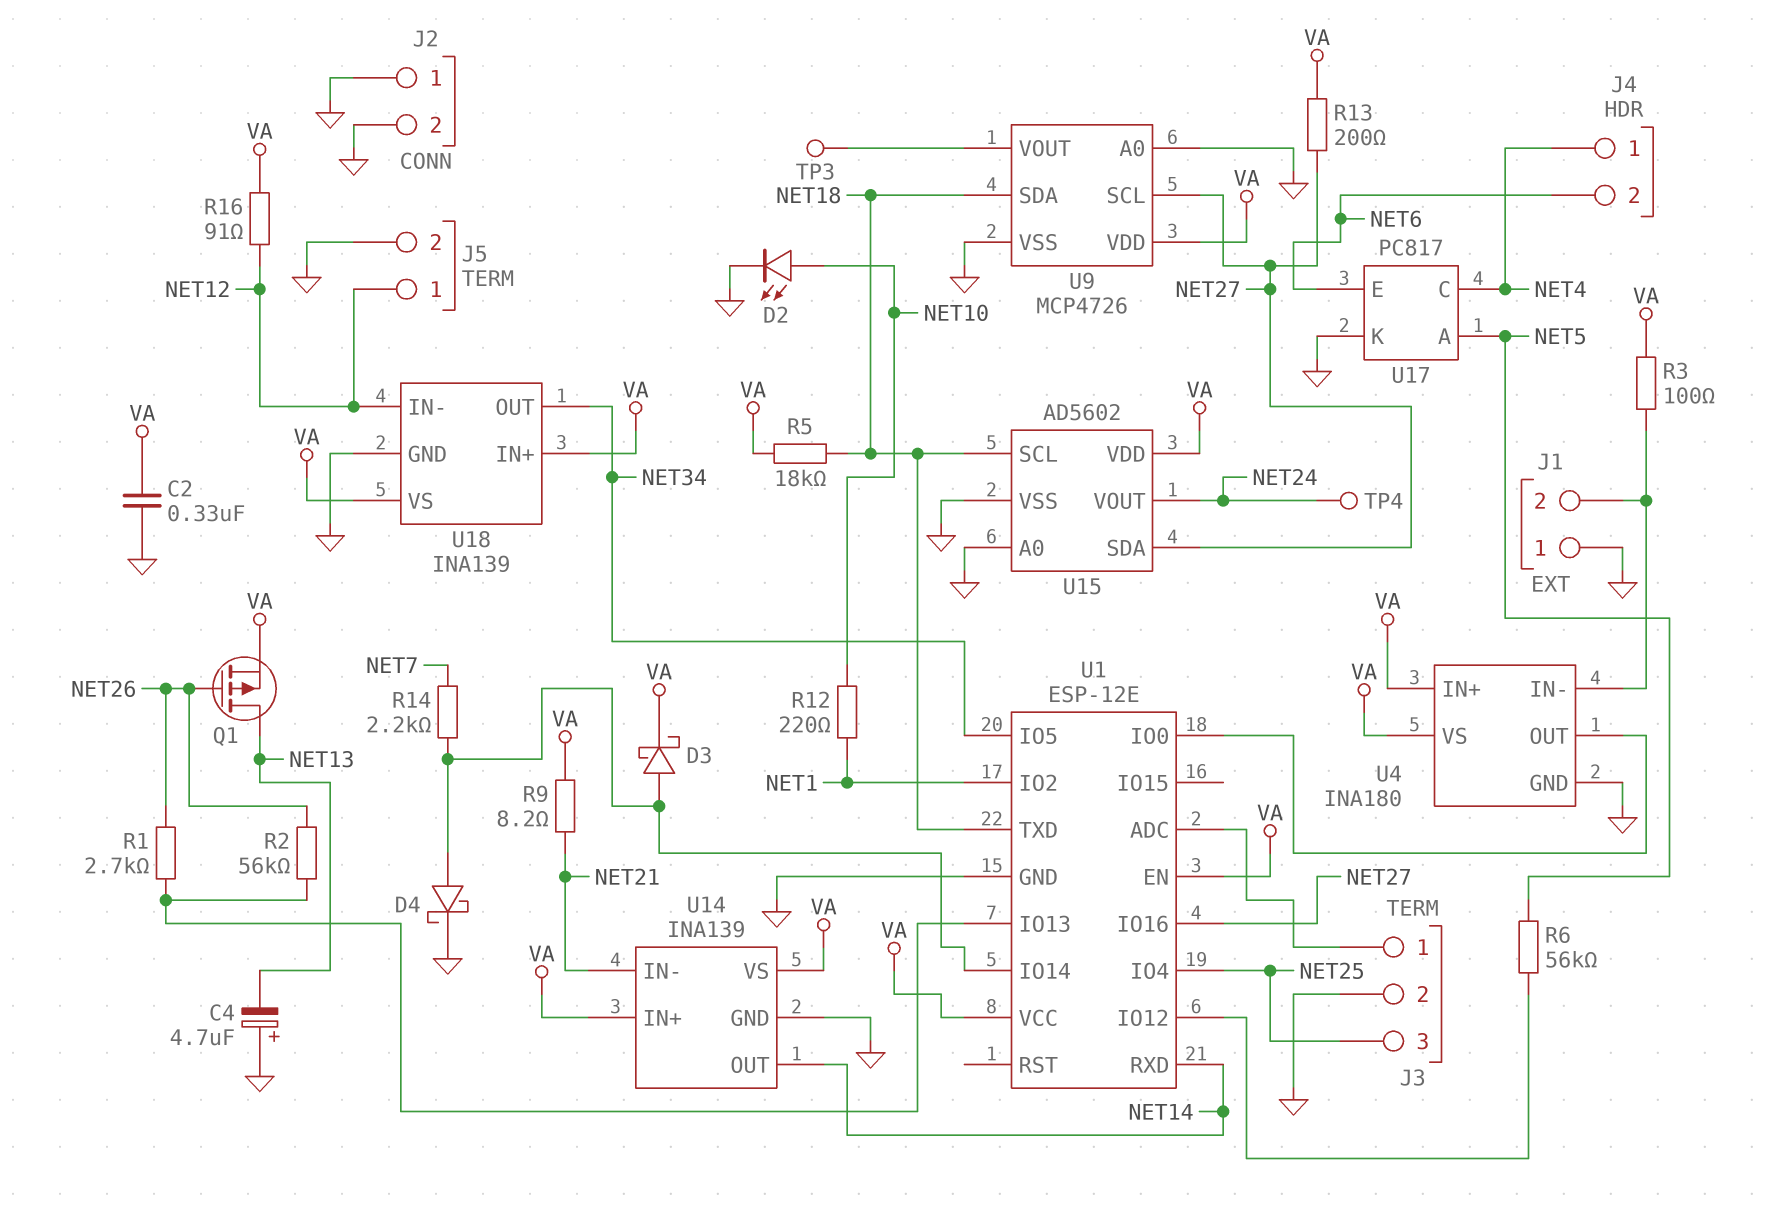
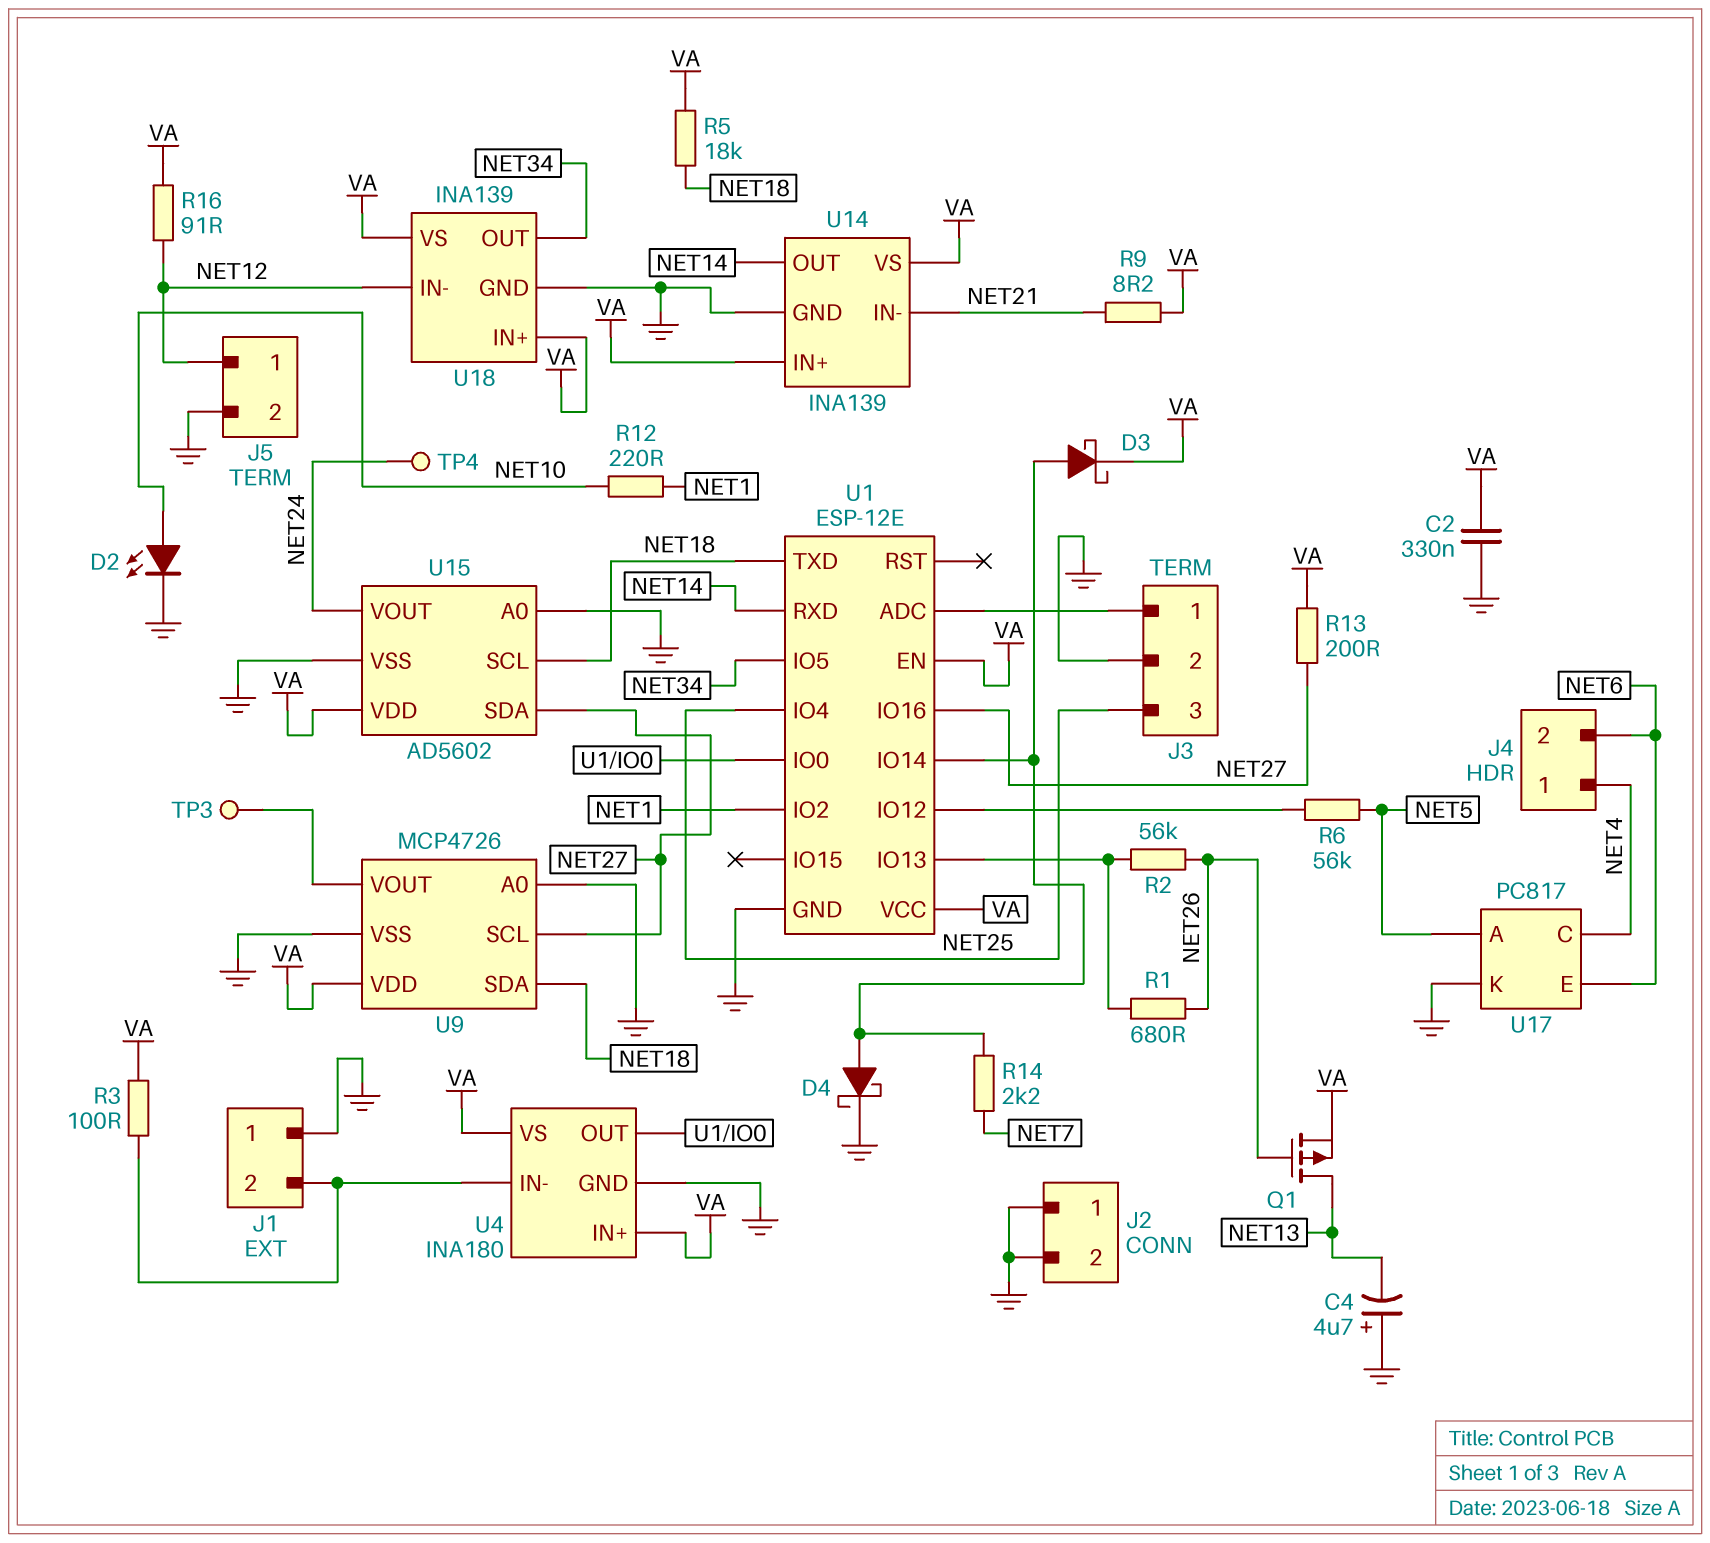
R1: 2.7k (NET26, U1/IO13) -> 680 (NET26, U1/IO13)

